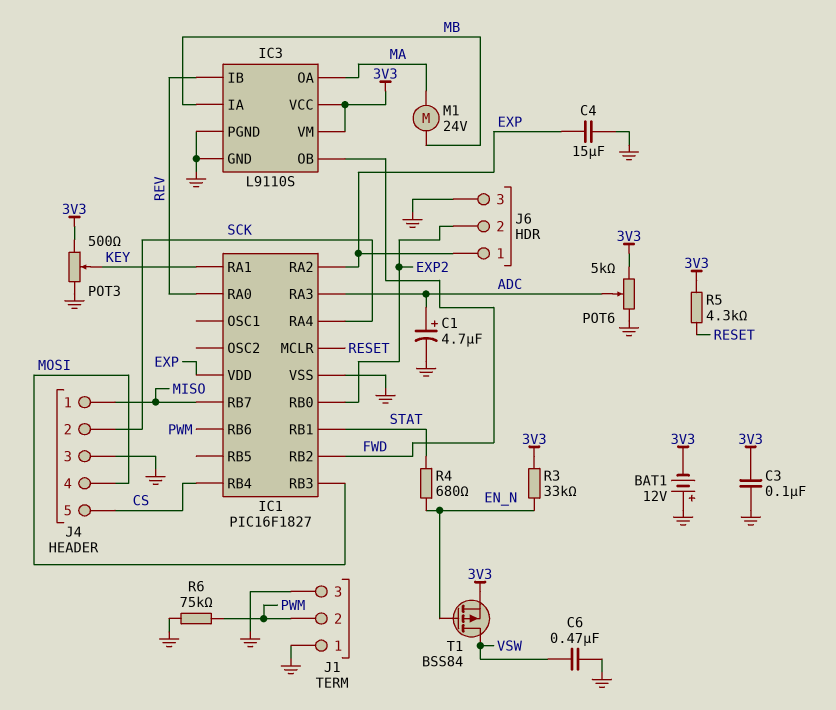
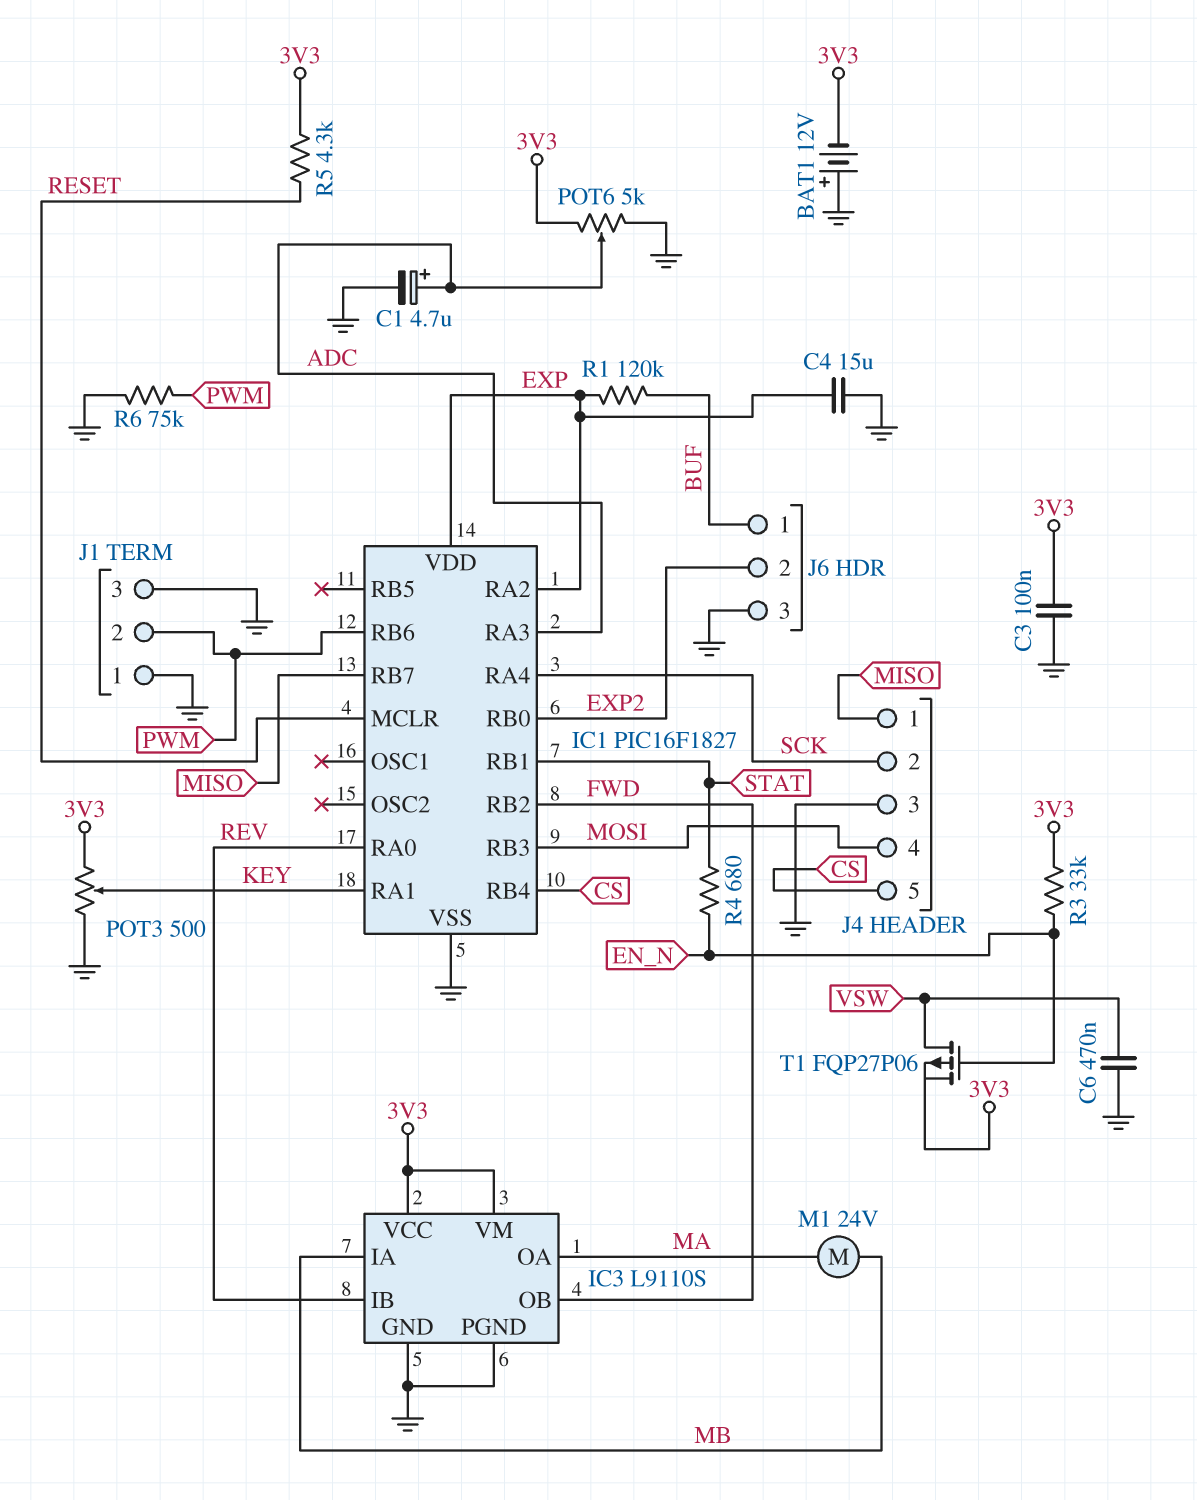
J6 pin 1: EXP -> BUF
R1: none -> 120k (BUF, EXP)
T1: PMOS BSS84 (G EN_N, D VSW, S 3V3) -> PMOS FQP27P06 (G EN_N, D VSW, S 3V3)

